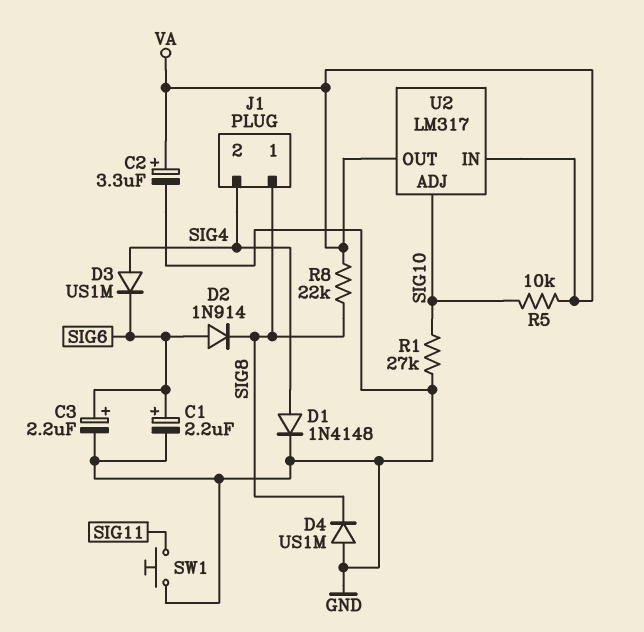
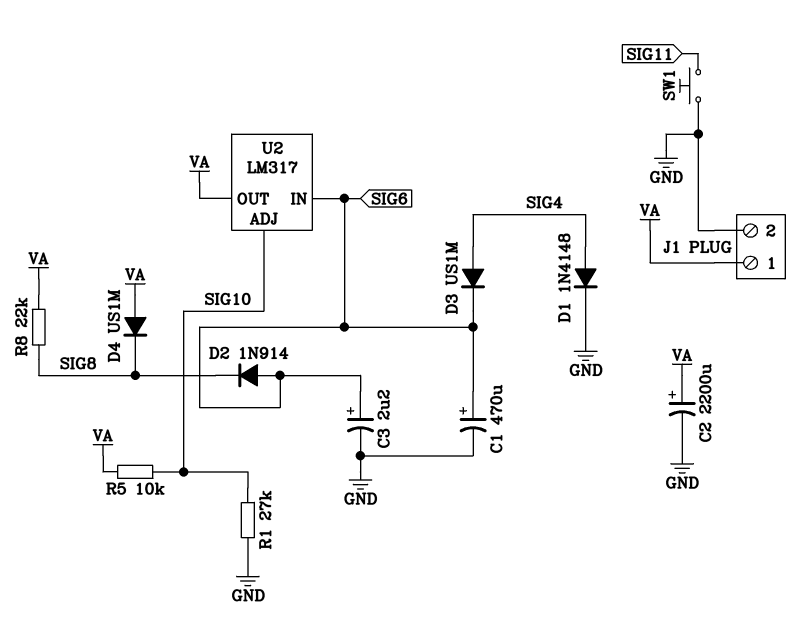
C1: 2.2uF (plus SIG6, minus GND) -> 470uF (plus SIG6, minus GND)
C2: 3.3uF (plus VA, minus GND) -> 2200uF (plus VA, minus GND)
D4: diode US1M (A GND, K SIG8) -> diode US1M (A VA, K SIG8)
J1 pin 1: SIG8 -> VA
J1 pin 2: SIG4 -> GND
U2 pin IN: VA -> SIG6

